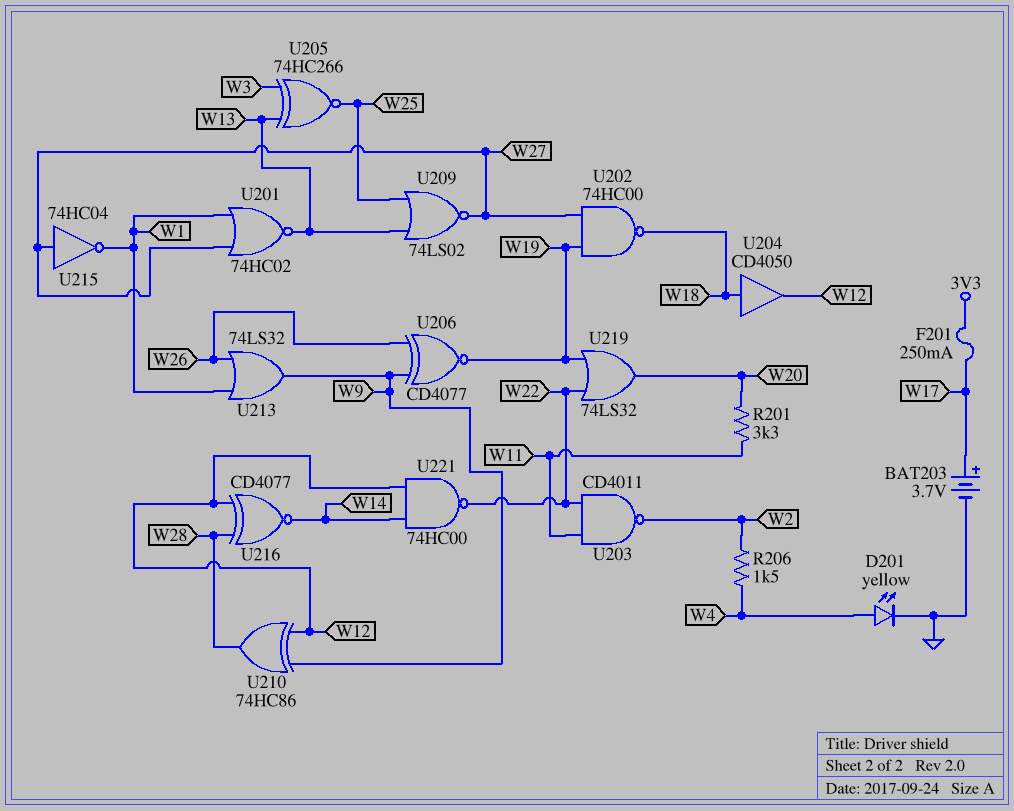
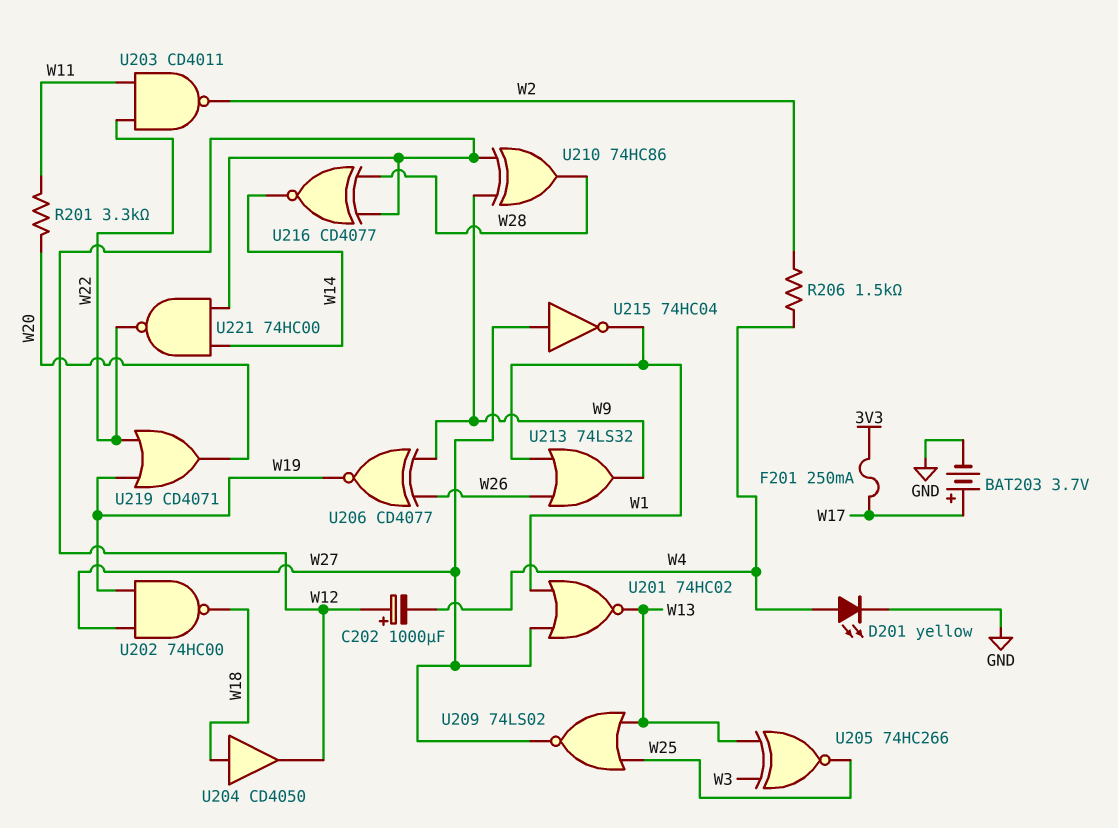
C202: none -> 1000uF (plus W12, minus W4)
U219: OR 74LS32 (in W19, in W22, out W20) -> OR CD4071 (in W19, in W22, out W20)

